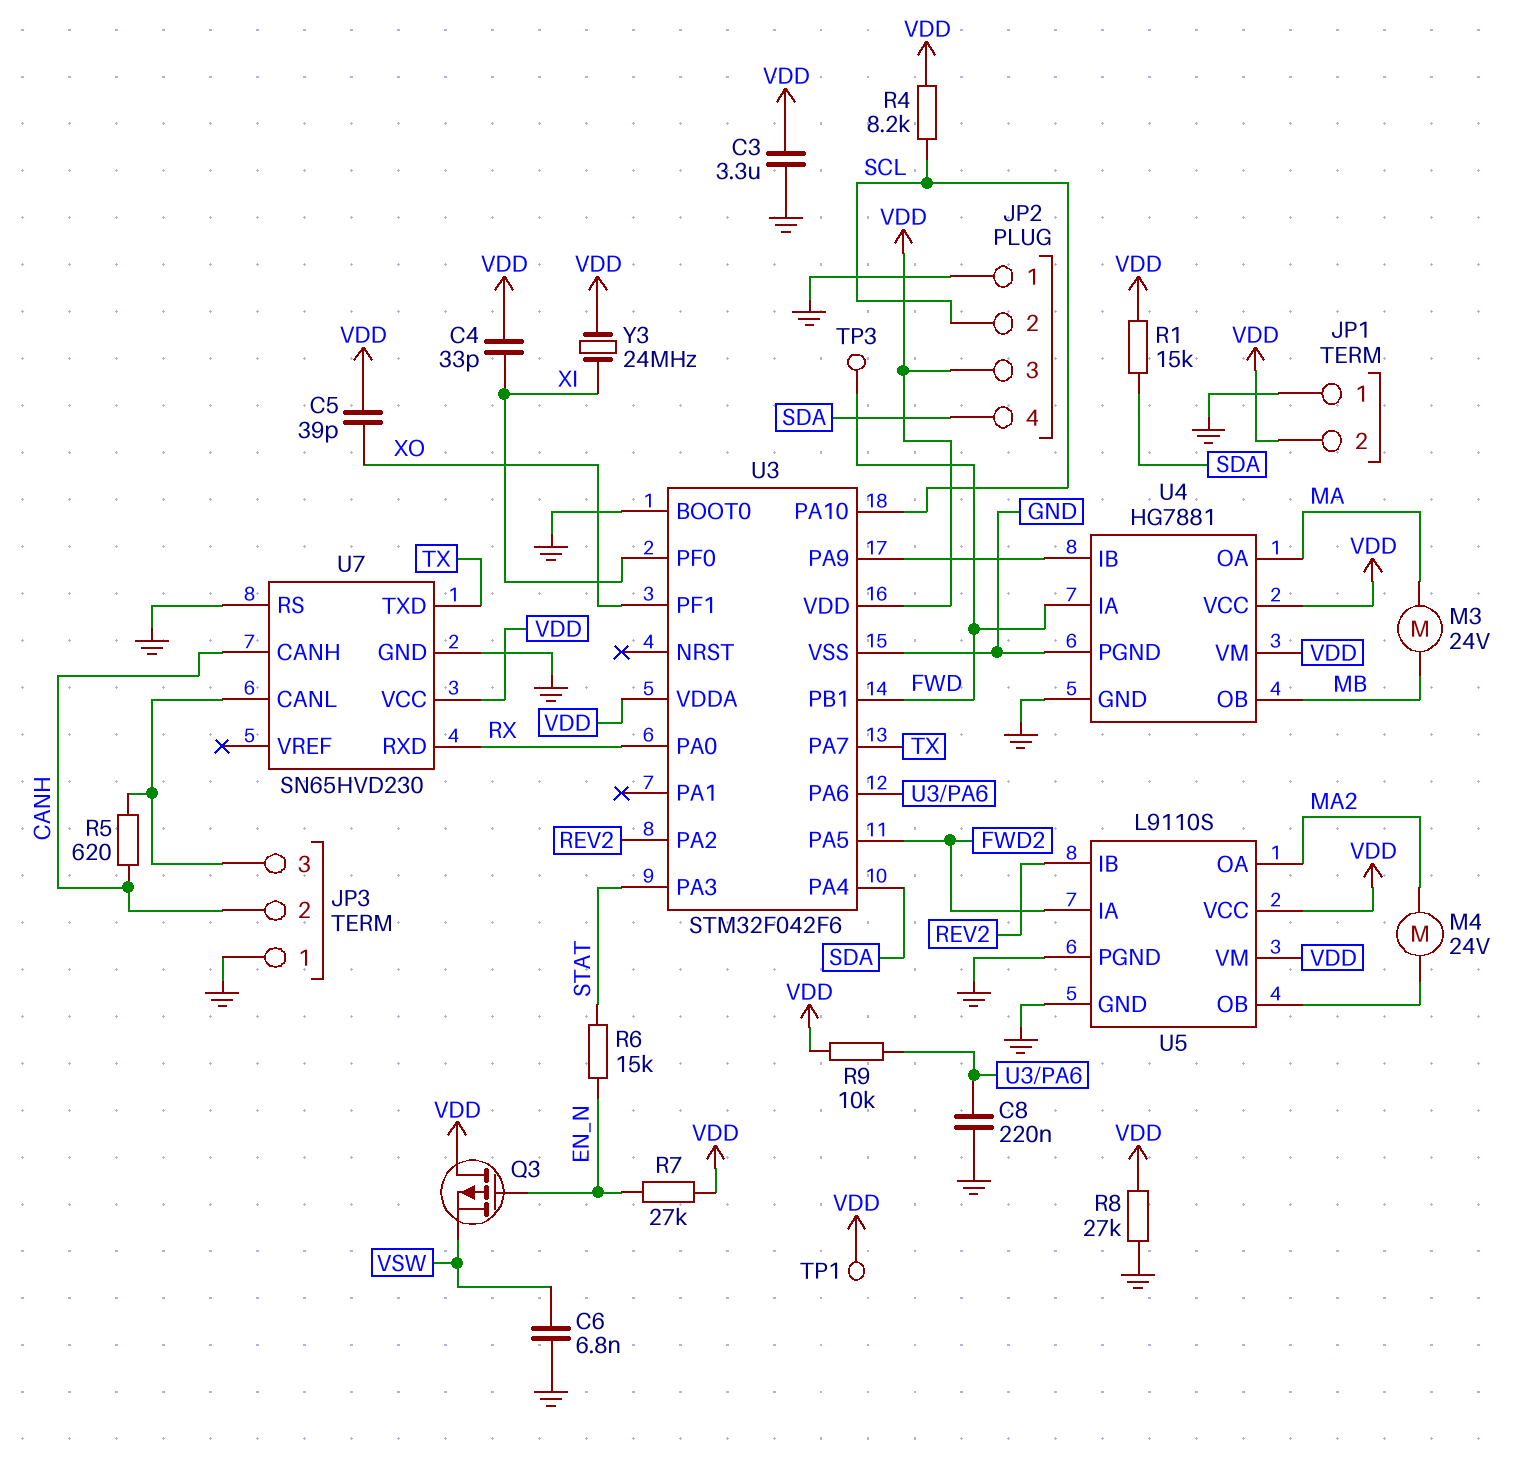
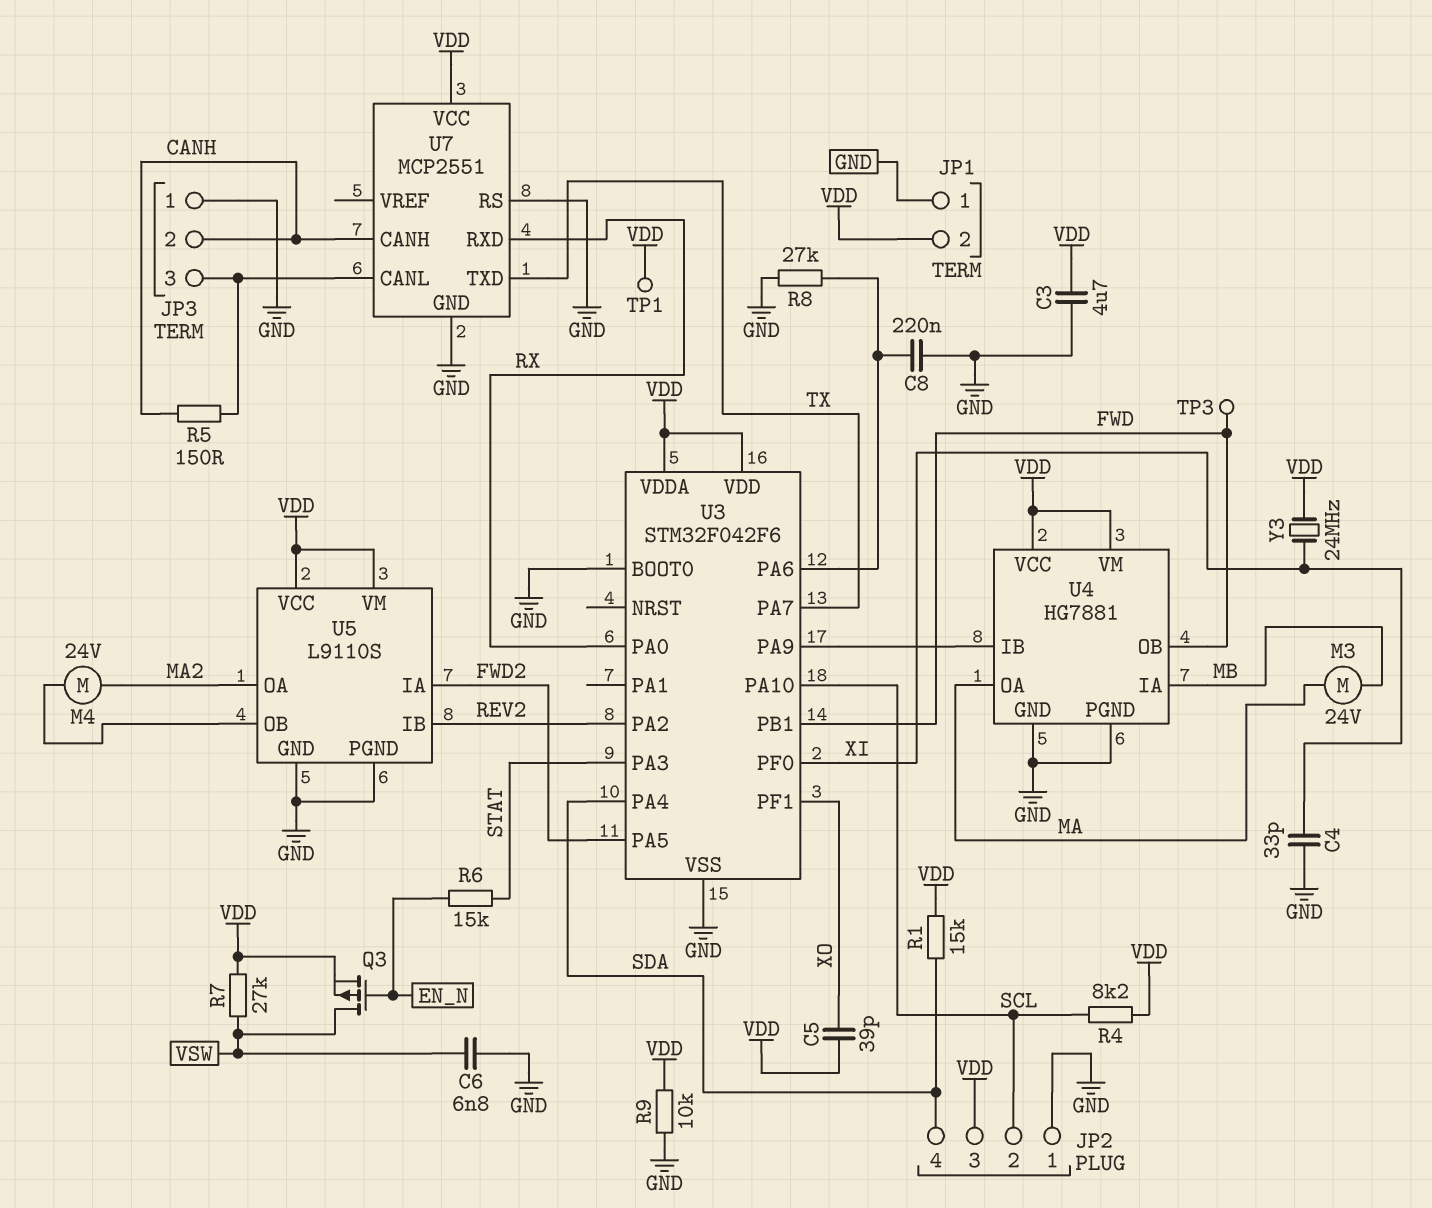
C3: 3.3uF (GND, VDD) -> 4.7uF (GND, VDD)
C4: 33pF (VDD, XI) -> 33pF (GND, XI)
Q3: PMOS (G EN_N, D VDD, S VSW) -> PMOS (G EN_N, D VSW, S VDD)
R5: 620 (CANH, JP3/3) -> 150 (CANH, JP3/3)
R7: 27k (EN_N, VDD) -> 27k (VDD, VSW)
R8: 27k (GND, VDD) -> 27k (GND, U3/PA6)
R9: 10k (U3/PA6, VDD) -> 10k (GND, VDD)
U4 pin IA: FWD -> MB
U4 pin OB: MB -> FWD
U7: SN65HVD230 -> MCP2551

